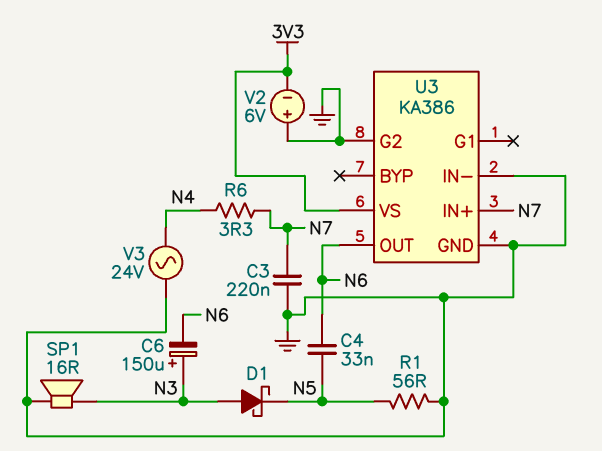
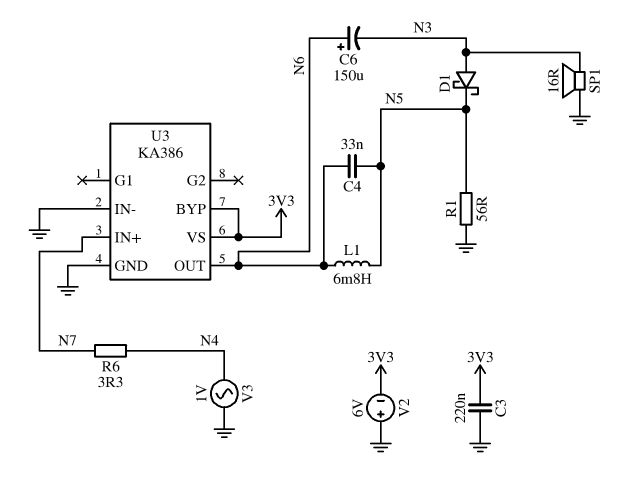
C3: 220nF (GND, N7) -> 220nF (3V3, GND)
C6: 150uF (plus N3, minus N6) -> 150uF (plus N6, minus N3)
L1: none -> 6.8mH (N5, N6)
U3 pin BYP: none -> 3V3
U3 pin G2: GND -> none
V3: AC 24V (GND, N4) -> AC 1V (GND, N4)

